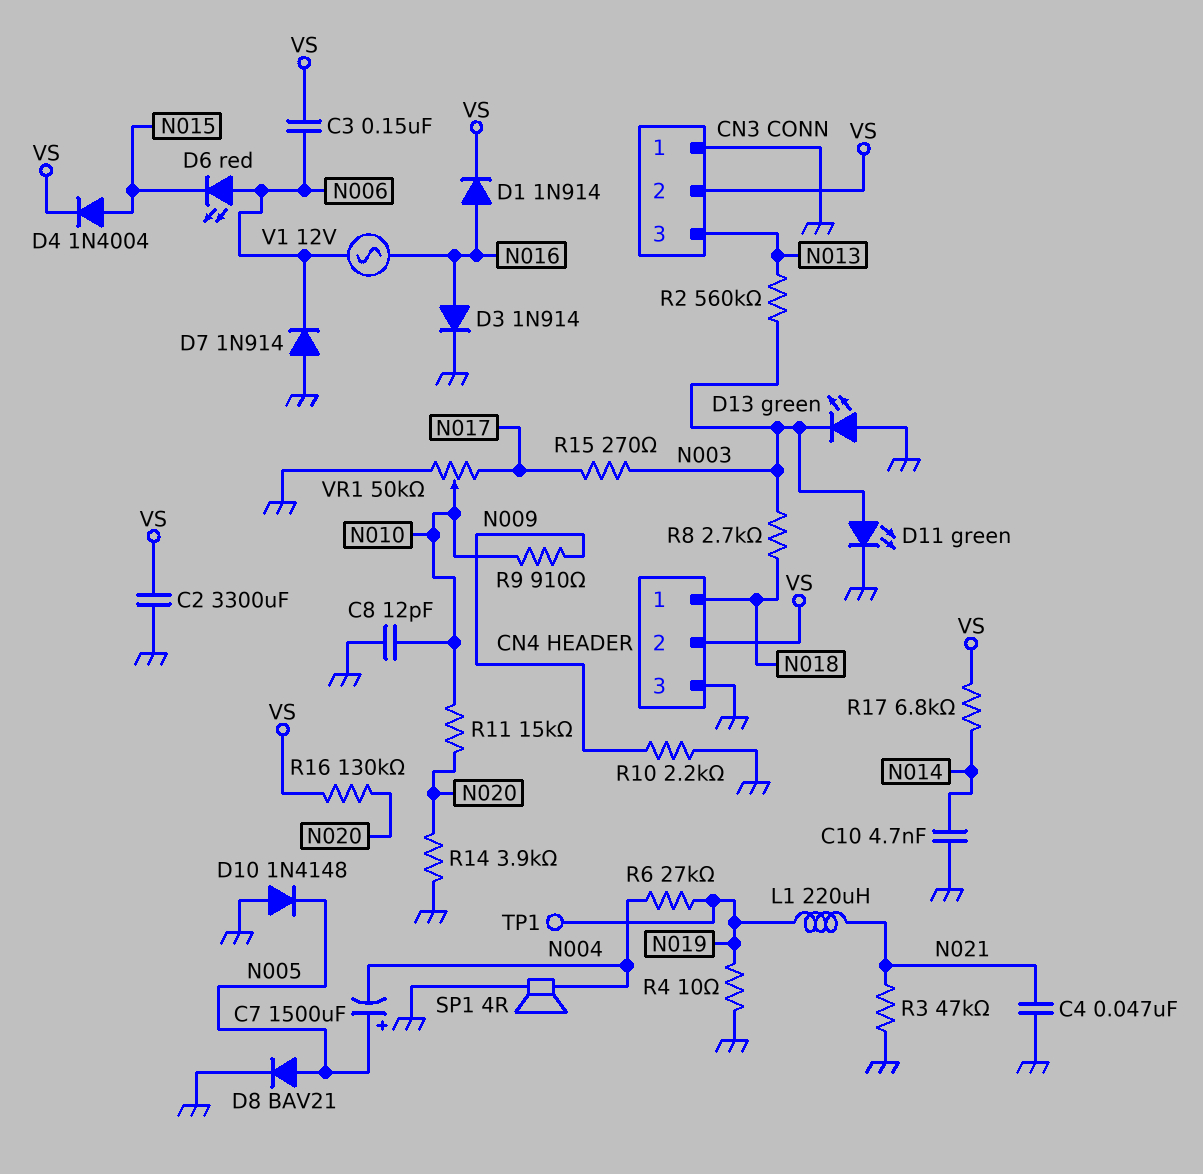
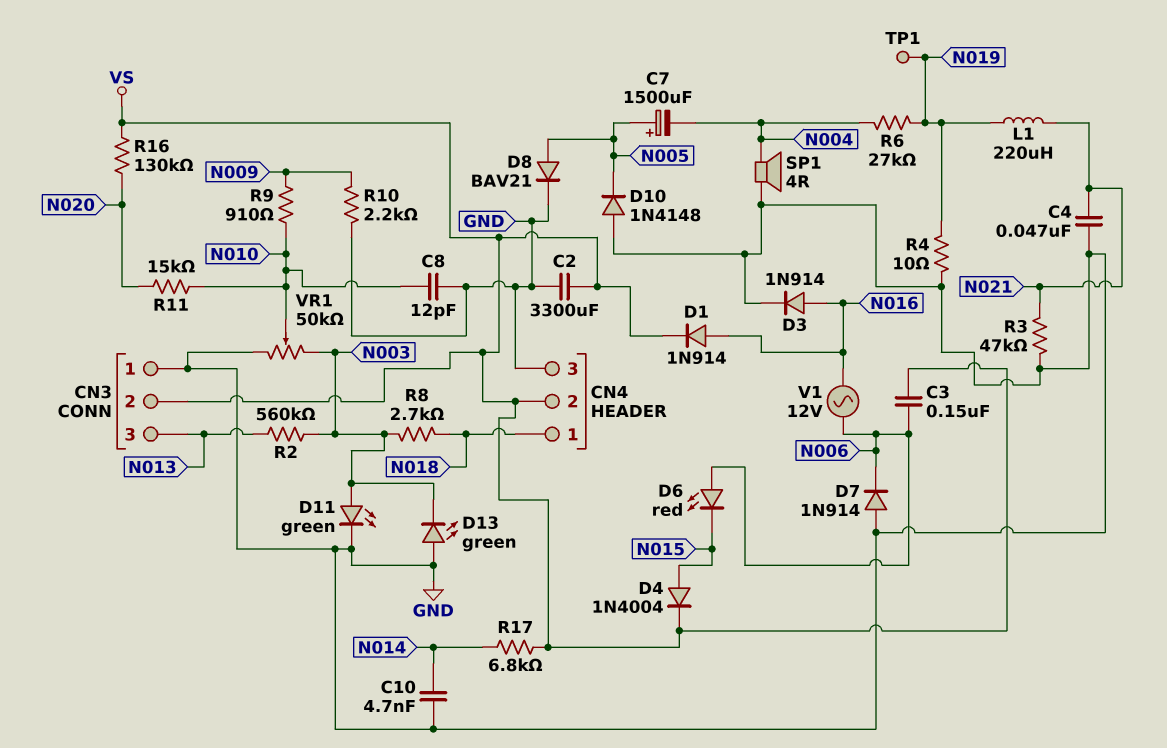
R14: 3.9k (GND, N020) -> none
R15: 270 (N003, N017) -> none
VR1: 50k (GND, N017, wiper N010) -> 50k (GND, N003, wiper N010)

